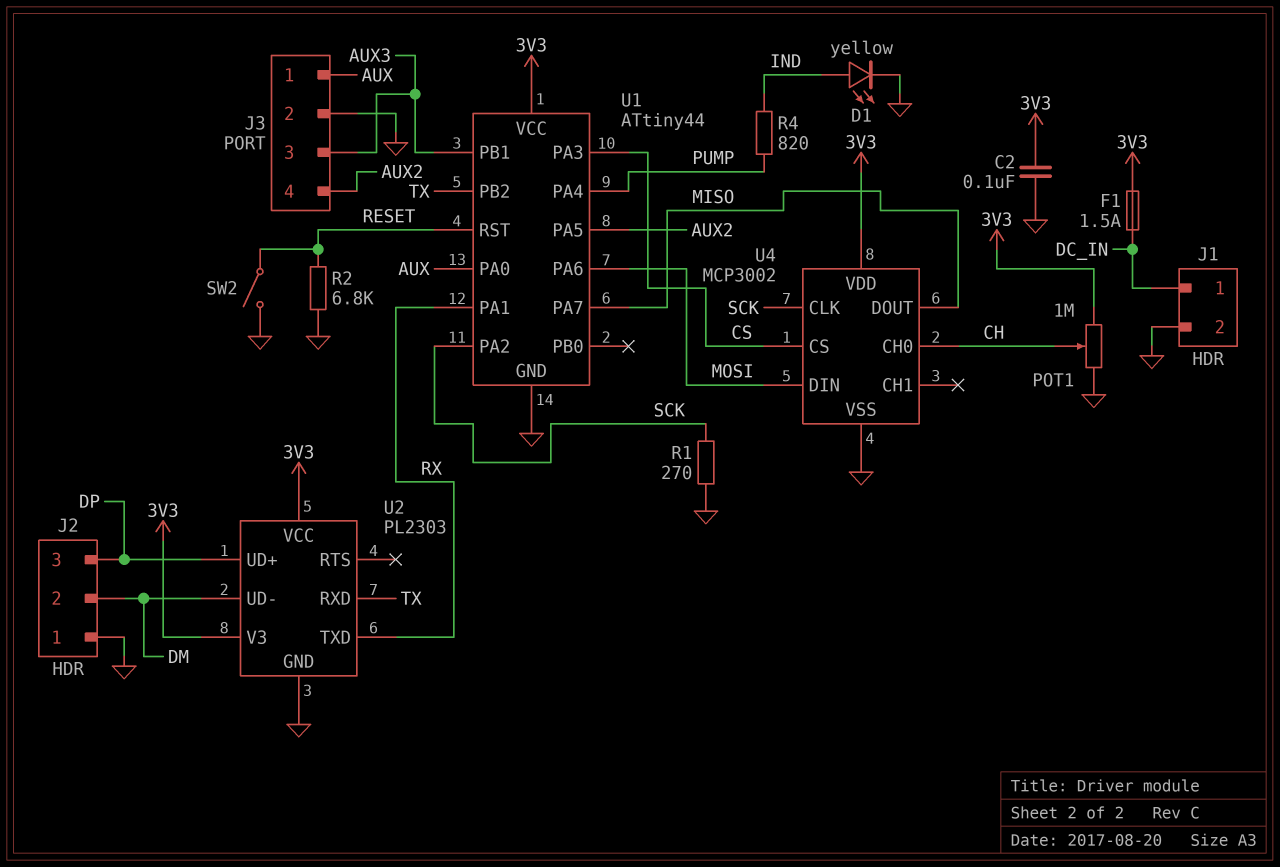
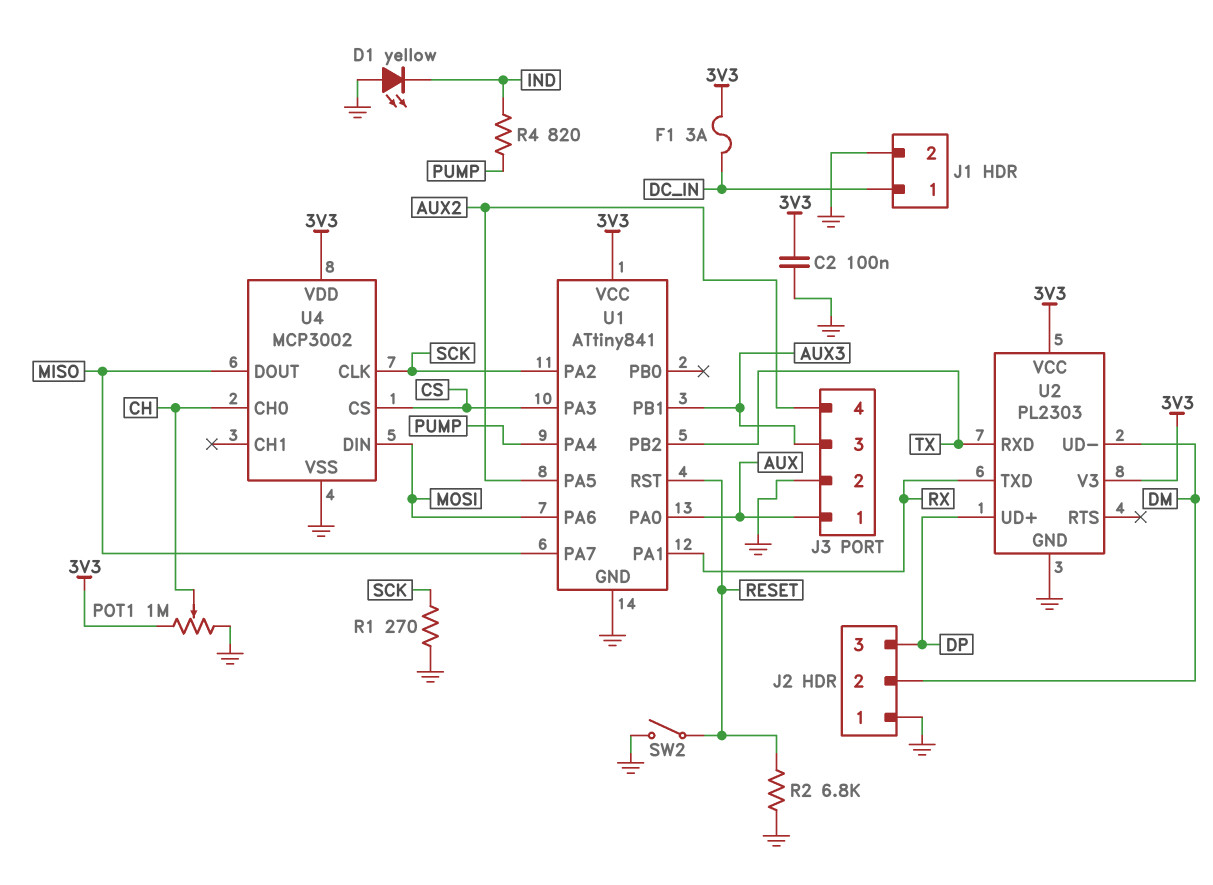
D1: LED yellow (A IND, K GND) -> LED yellow (A GND, K IND)
F1: 1.5A (3V3, DC_IN) -> 3A (3V3, DC_IN)
U1: ATtiny44 -> ATtiny841

